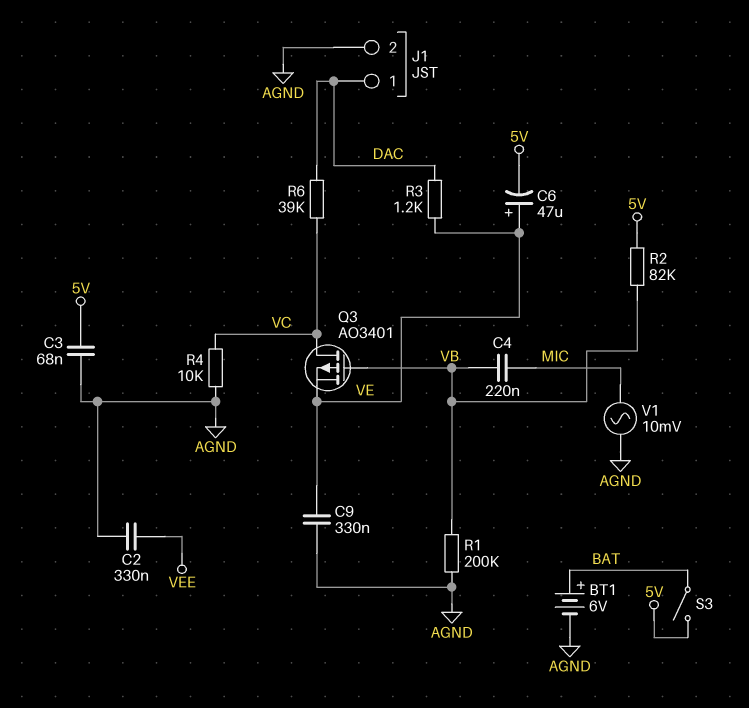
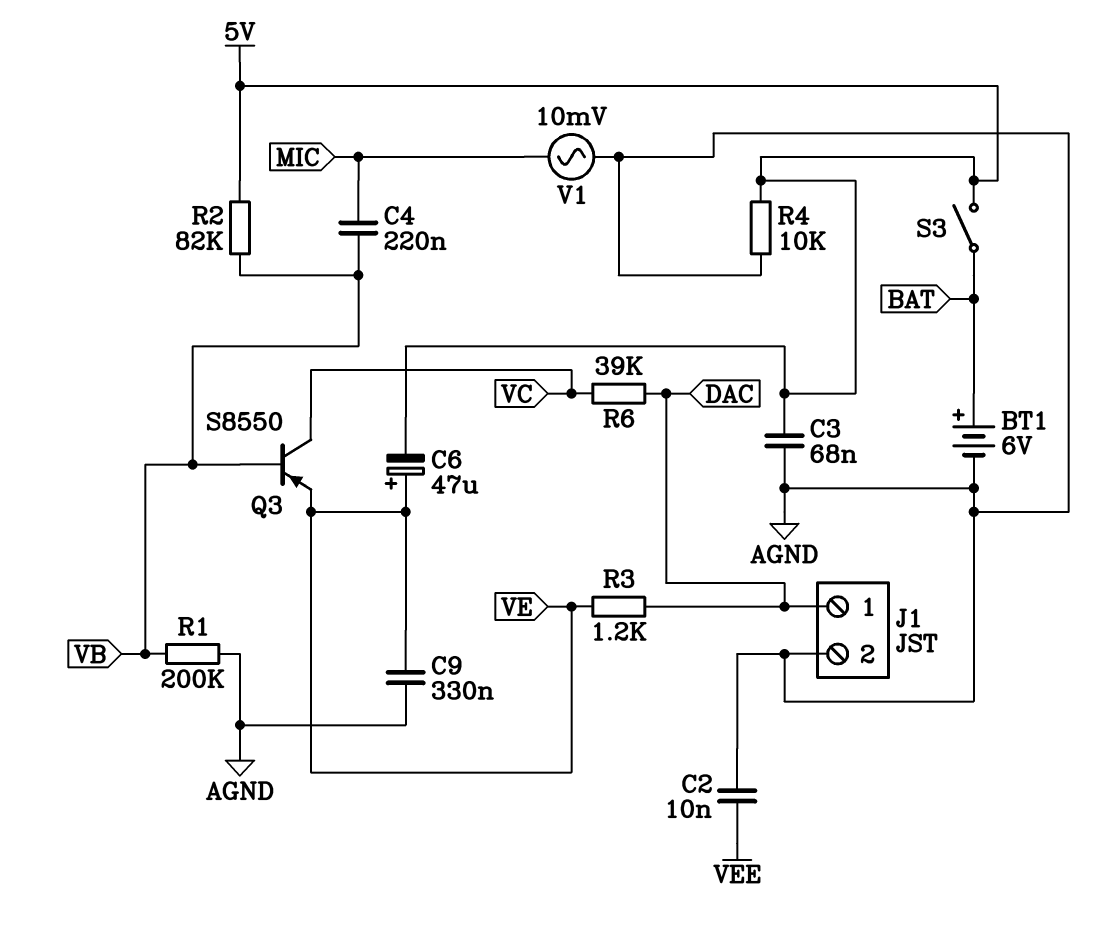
C2: 330nF (AGND, VEE) -> 10nF (AGND, VEE)
Q3: PMOS AO3401 (G VB, D VC, S VE) -> PNP S8550 (B VB, C VC, E VE)
R4: 10k (AGND, VC) -> 10k (5V, AGND)

